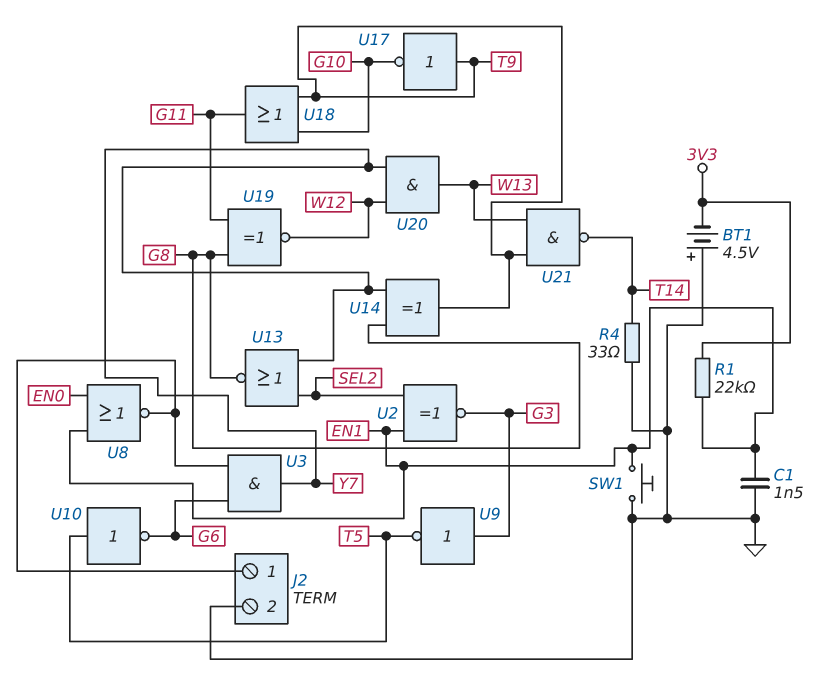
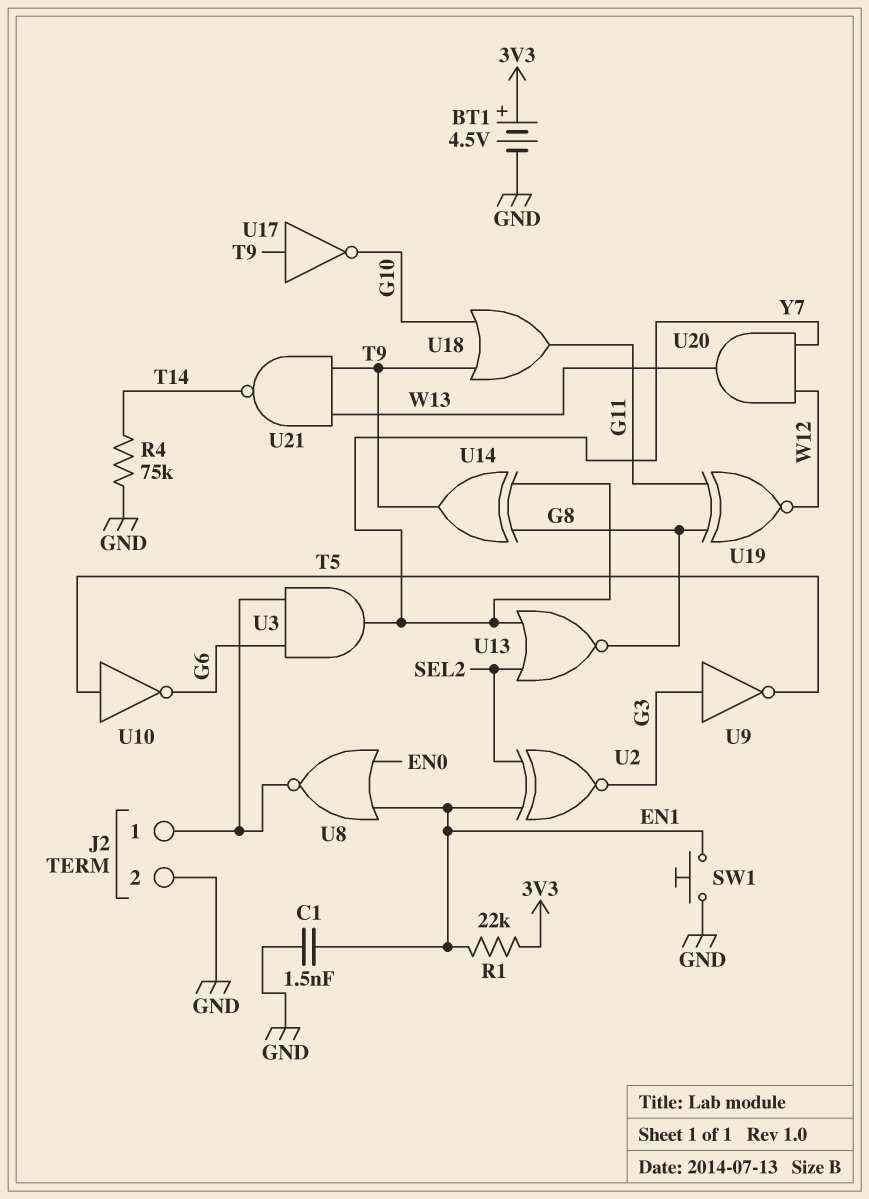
BT1: 4.5V (plus GND, minus 3V3) -> 4.5V (plus 3V3, minus GND)
R4: 33 (GND, T14) -> 75k (GND, T14)

